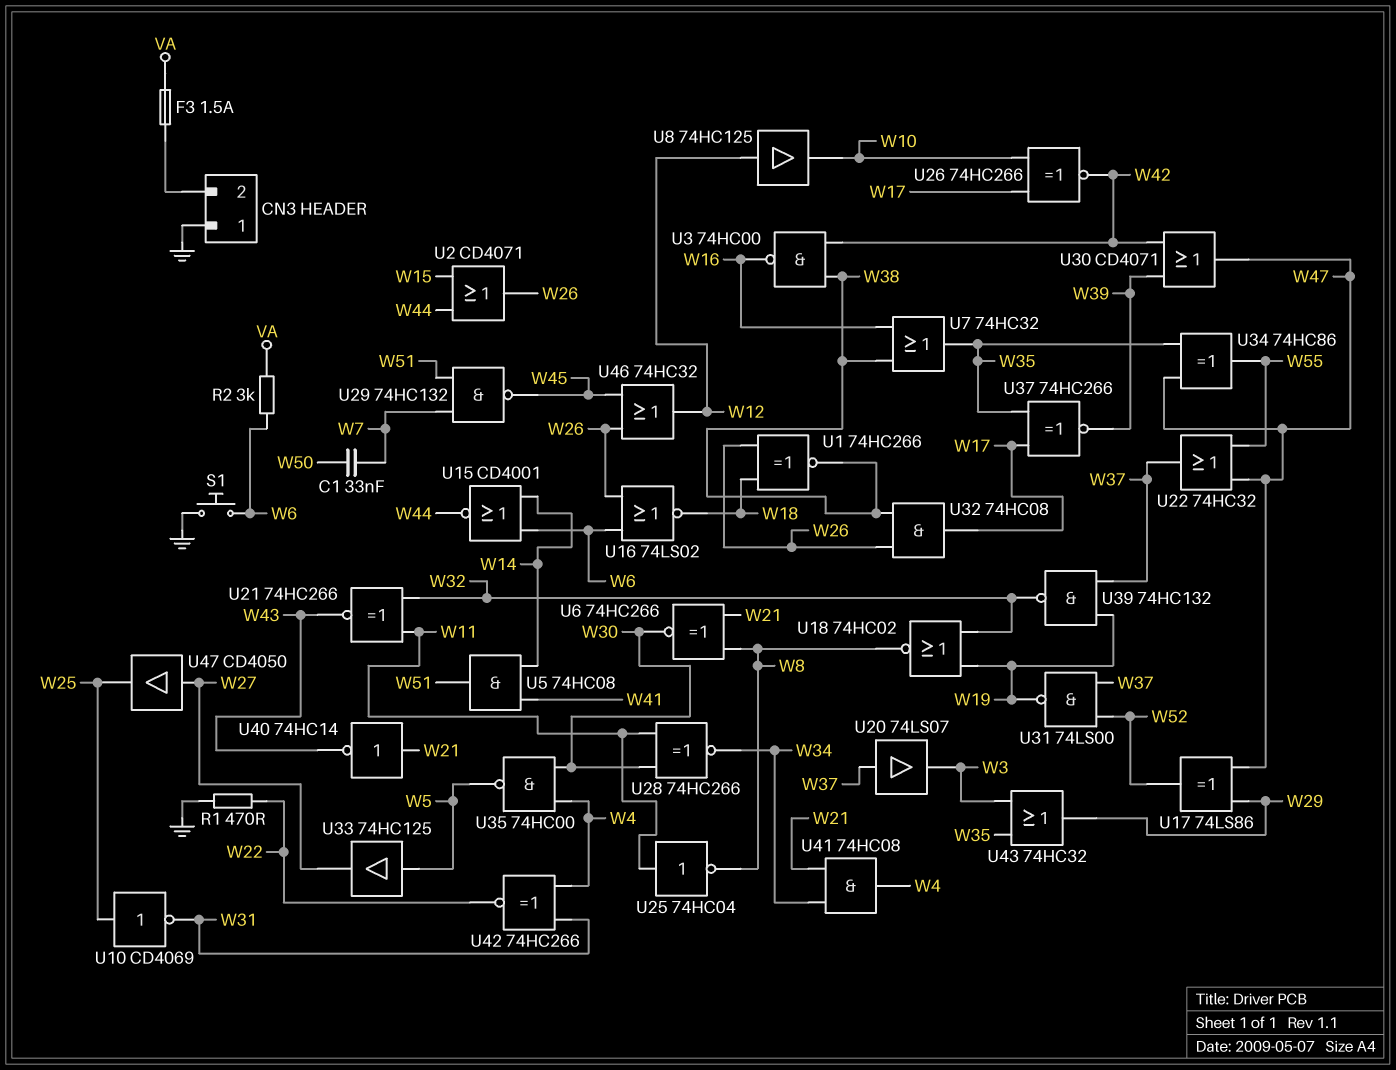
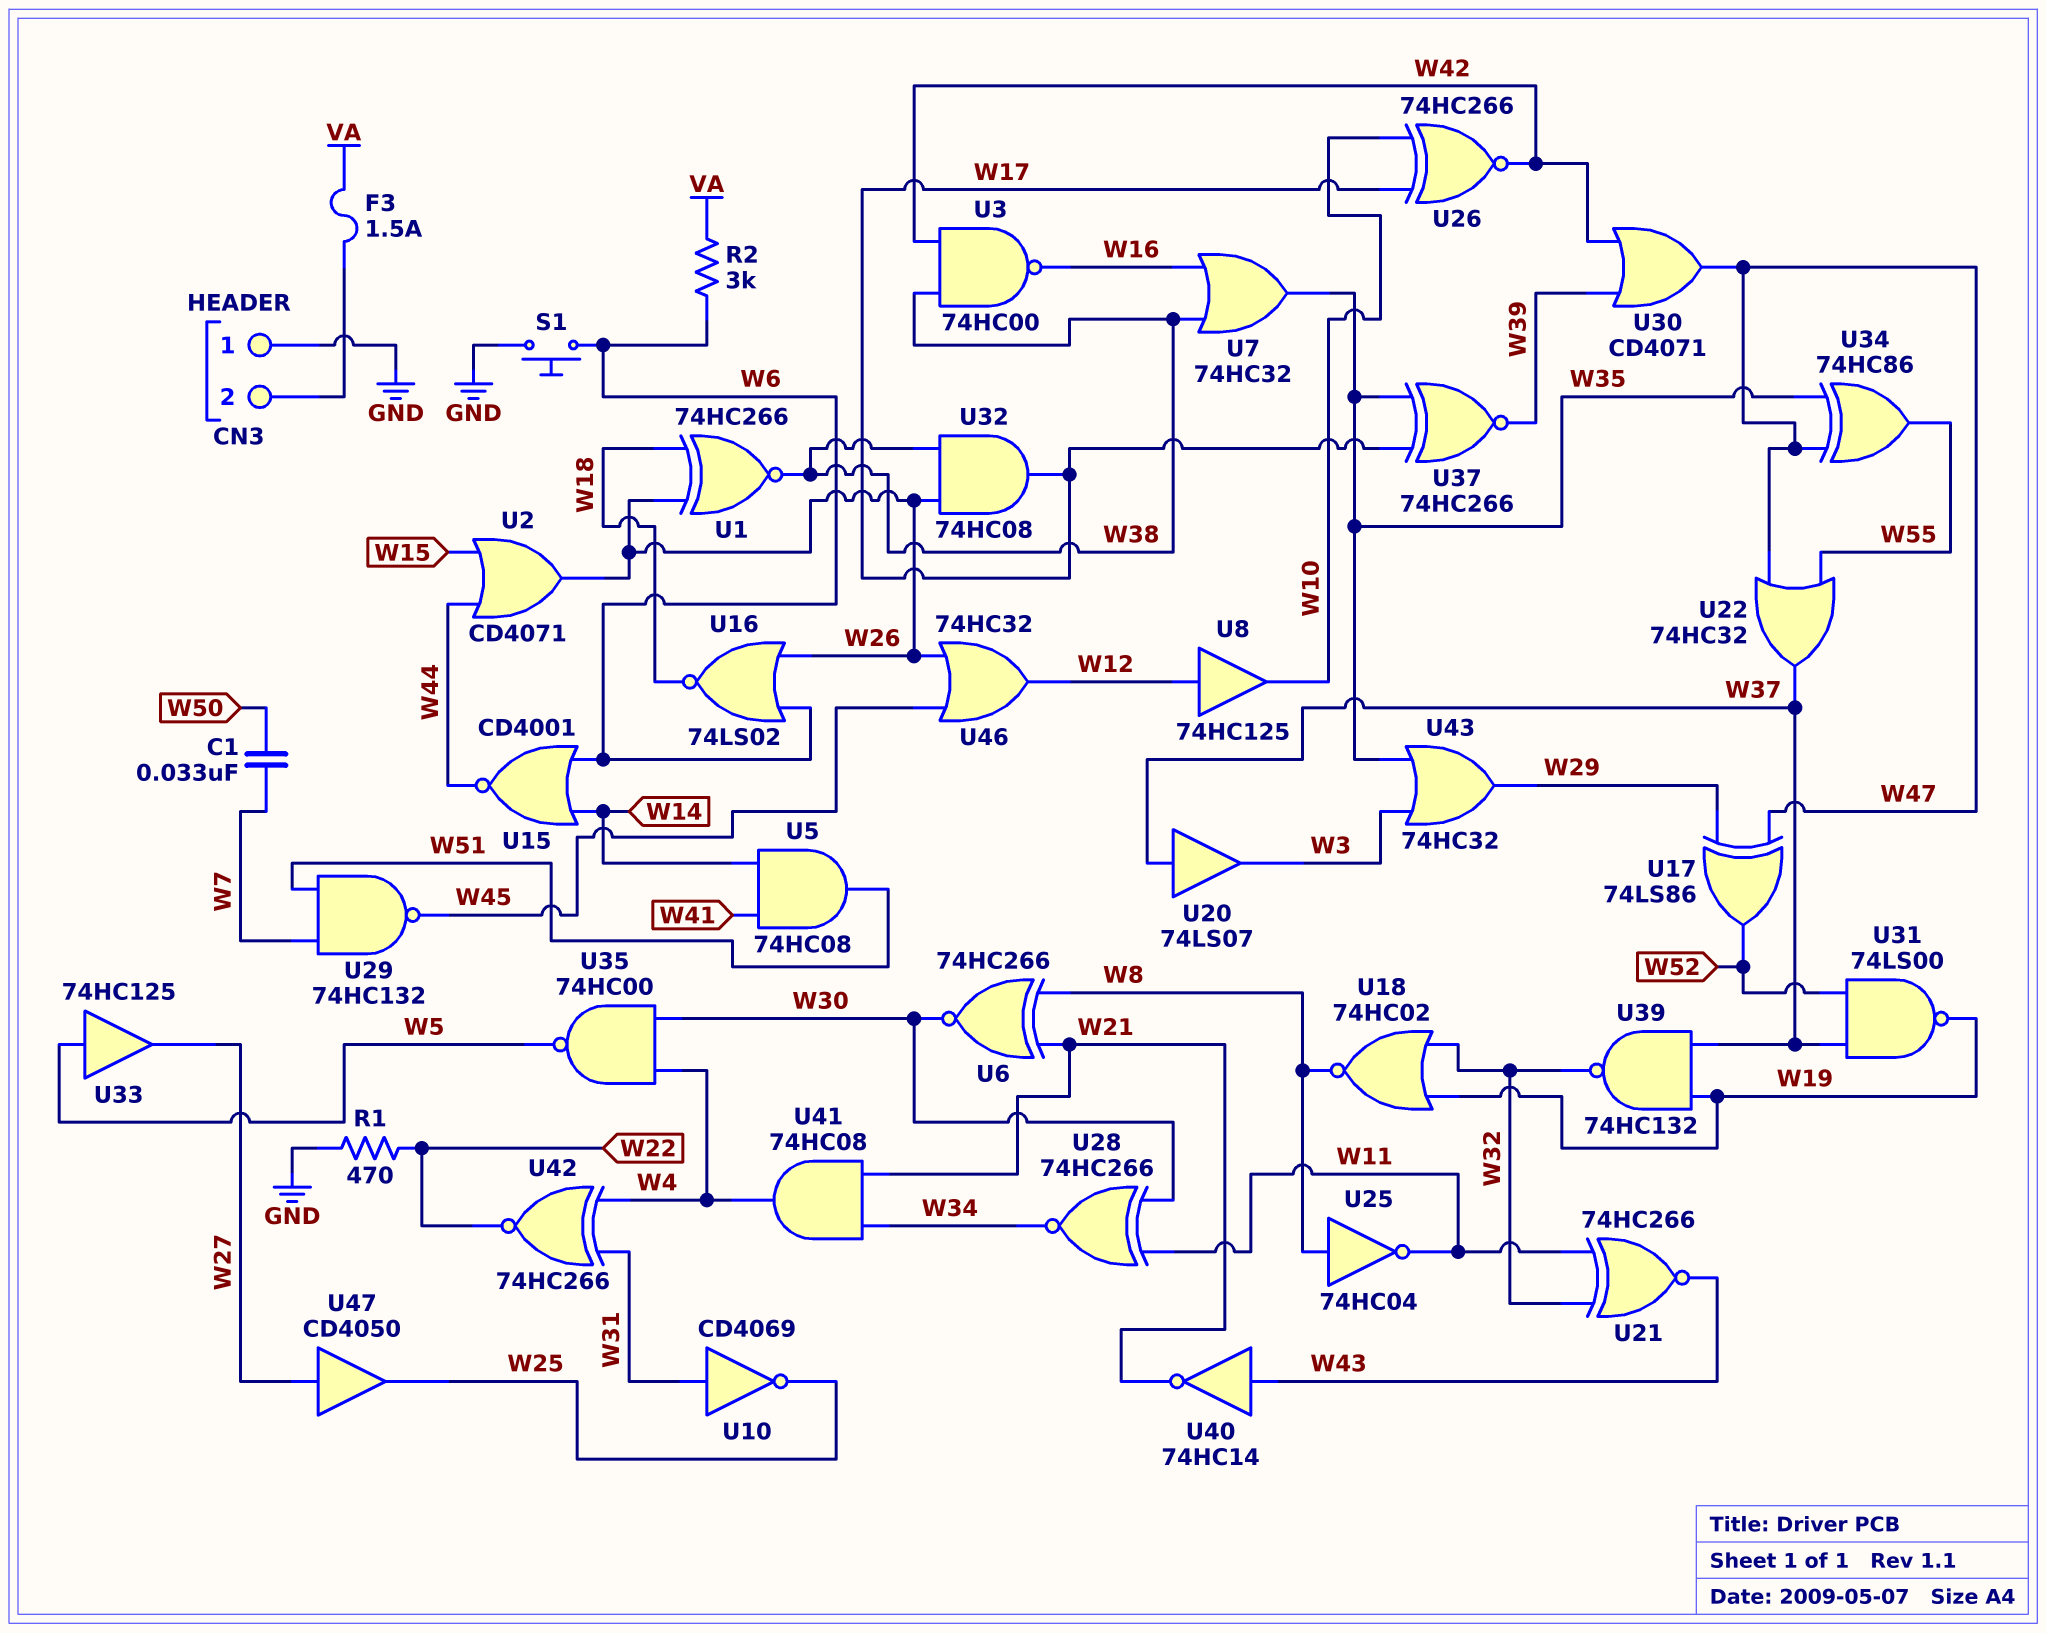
U10: NOT CD4069 (in W25, out W31) -> NOT CD4069 (in W31, out W25)
U25: NOT 74HC04 (in W11, out W8) -> NOT 74HC04 (in W8, out W11)
U40: NOT 74HC14 (in W21, out W43) -> NOT 74HC14 (in W43, out W21)

